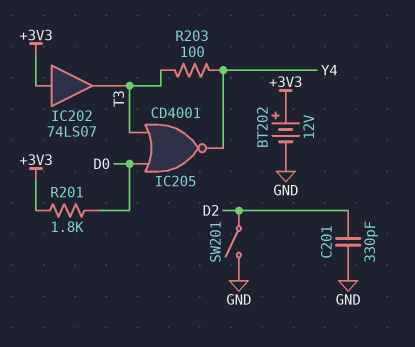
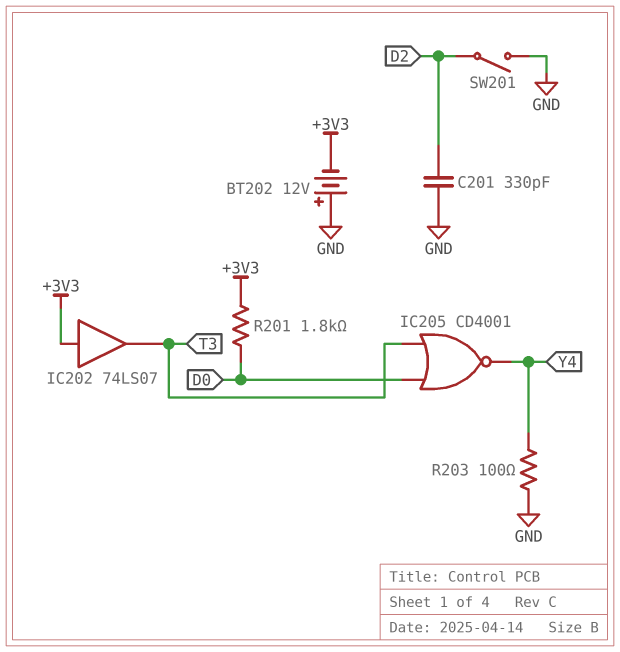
BT202: 12V (plus +3V3, minus GND) -> 12V (plus GND, minus +3V3)
R203: 100 (T3, Y4) -> 100 (GND, Y4)

